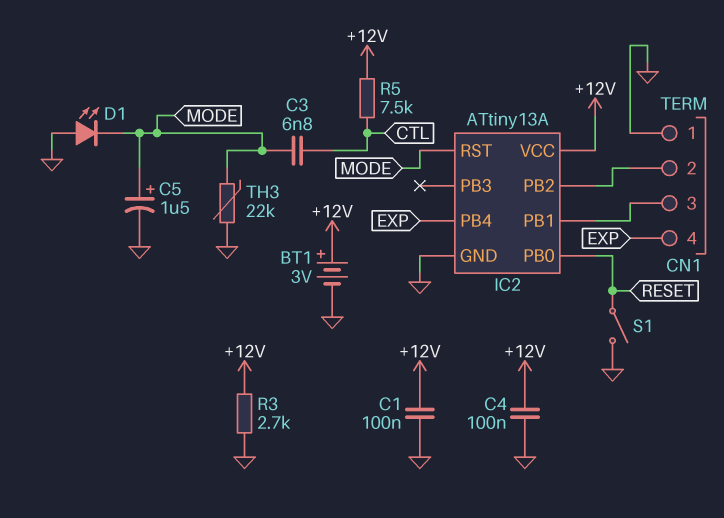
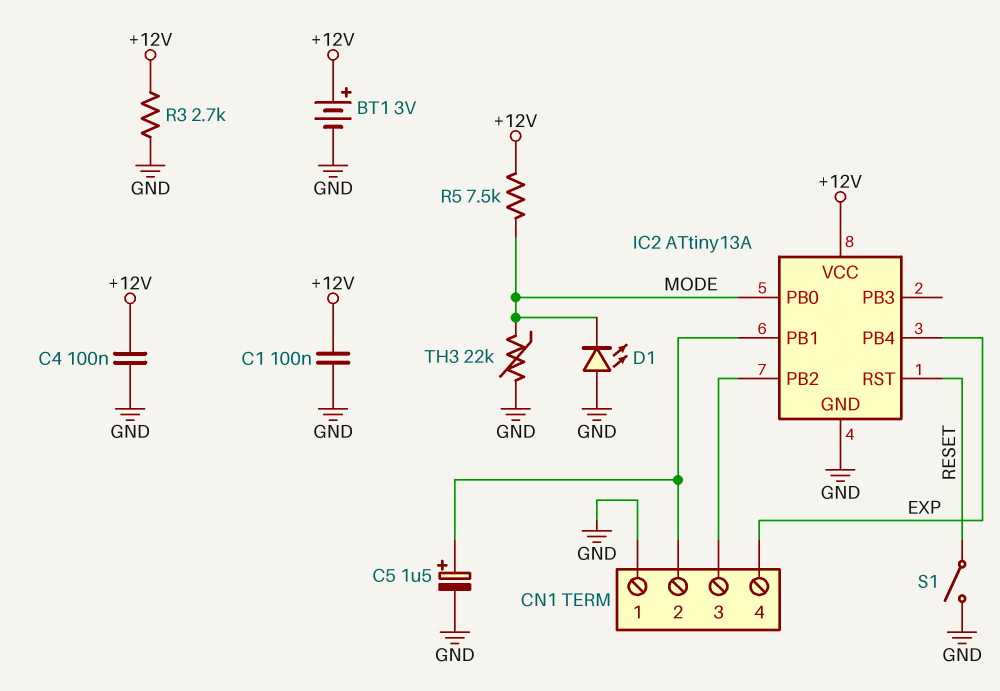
C3: 6.8nF (CTL, MODE) -> none
C5: 1.5uF (plus MODE, minus GND) -> 1.5uF (plus CN1/2, minus GND)
IC2 pin PB0: RESET -> MODE
IC2 pin PB1: CN1/3 -> CN1/2
IC2 pin PB2: CN1/2 -> CN1/3
IC2 pin RST: MODE -> RESET
R5: 7.5k (+12V, CTL) -> 7.5k (+12V, MODE)

